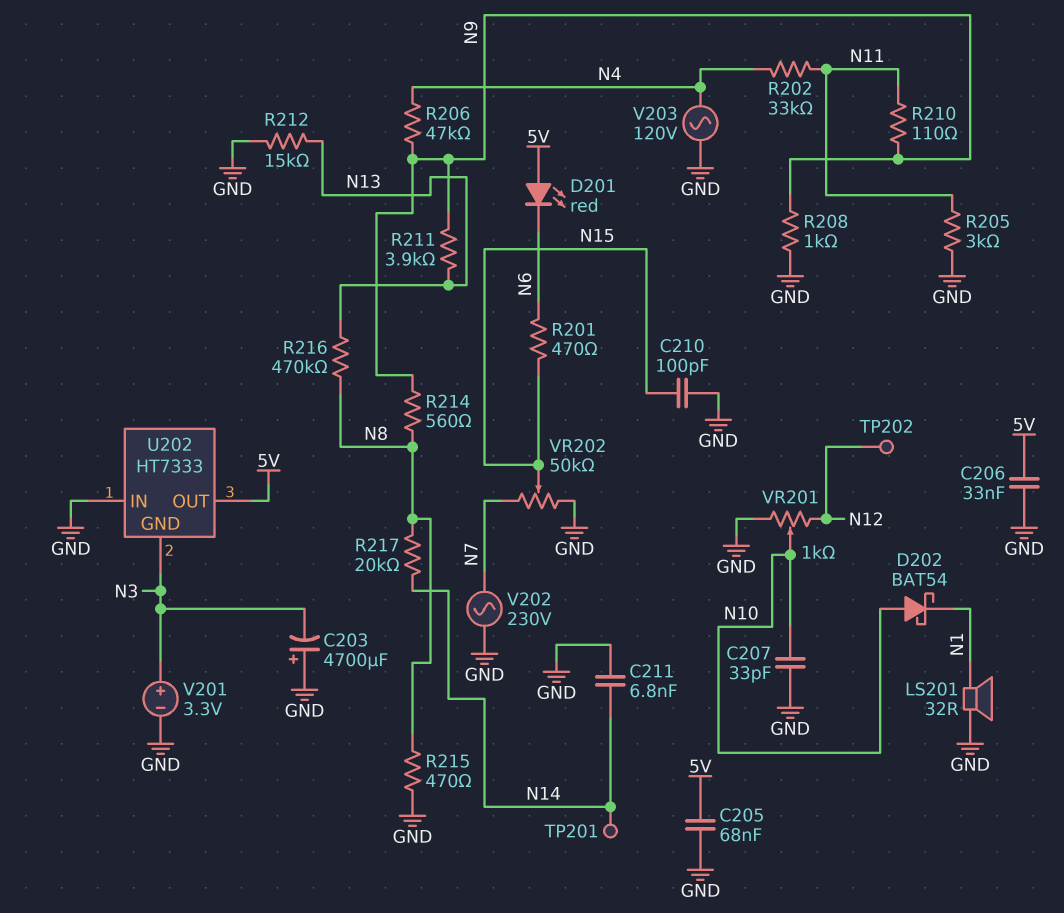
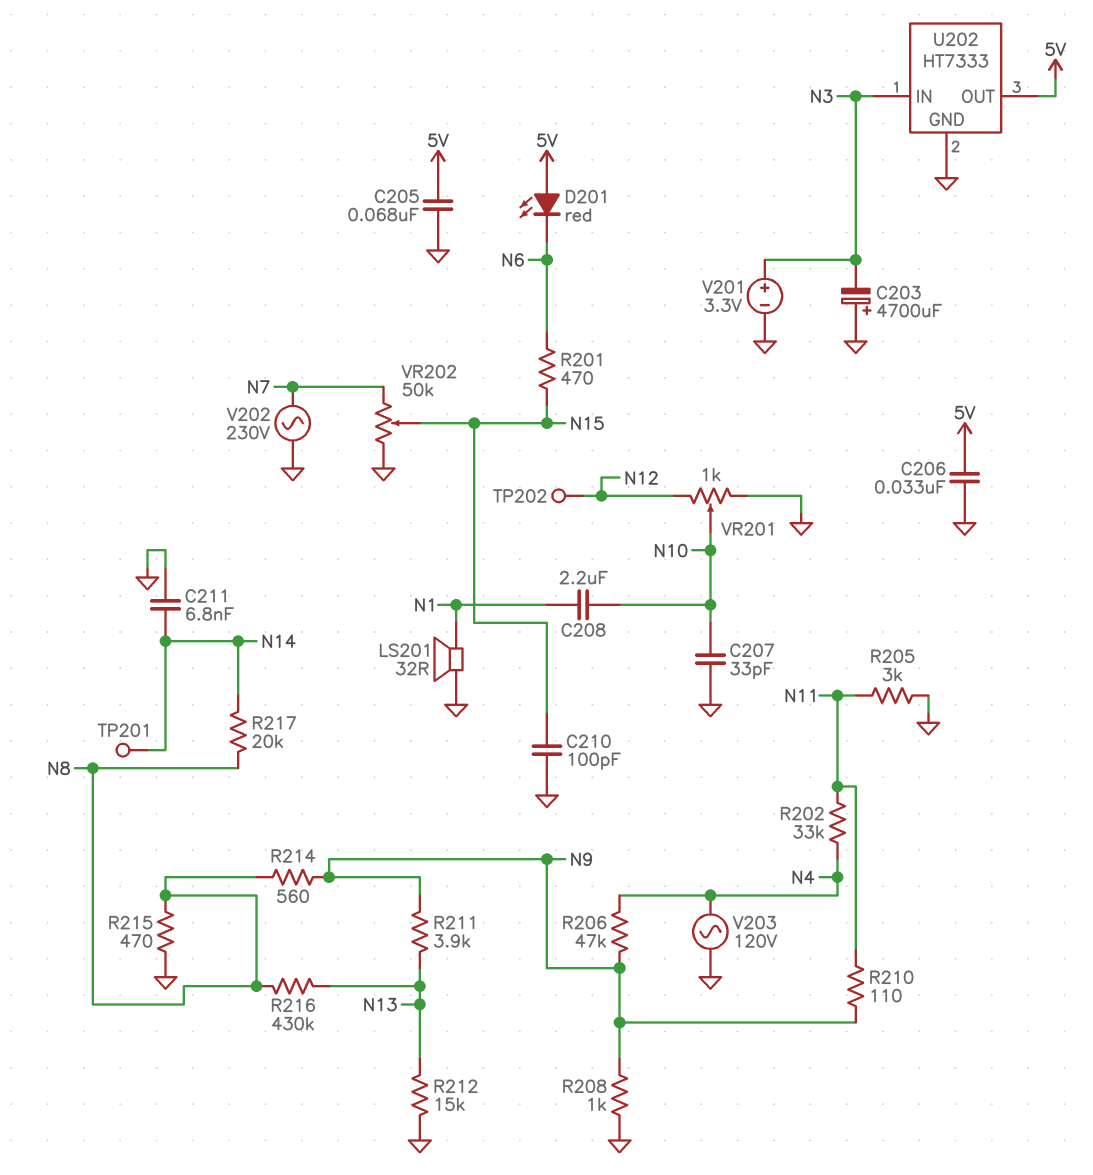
C208: none -> 2.2uF (N1, N10)
D202: schottky BAT54 (A N10, K N1) -> none
R216: 470k (N8, N13) -> 430k (N8, N13)
U202 pin GND: N3 -> GND
U202 pin IN: GND -> N3

